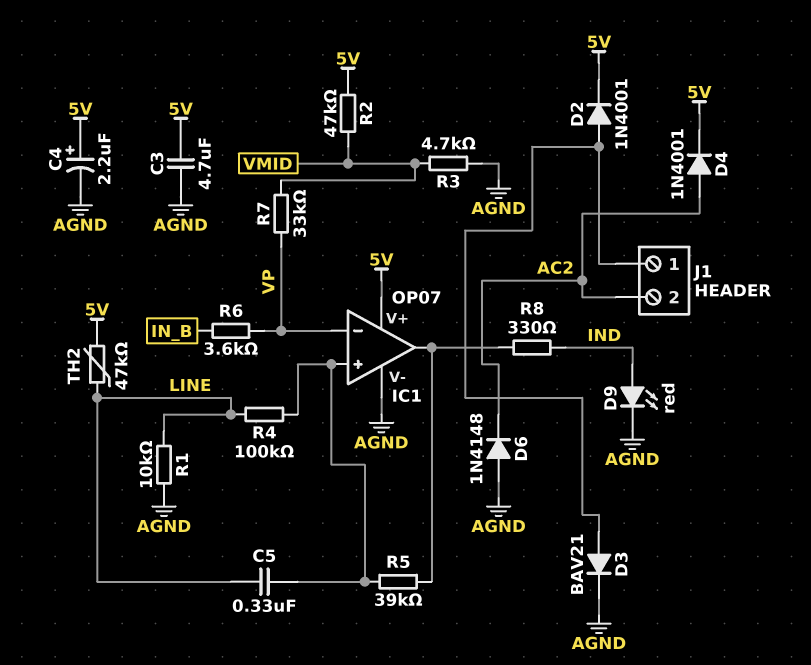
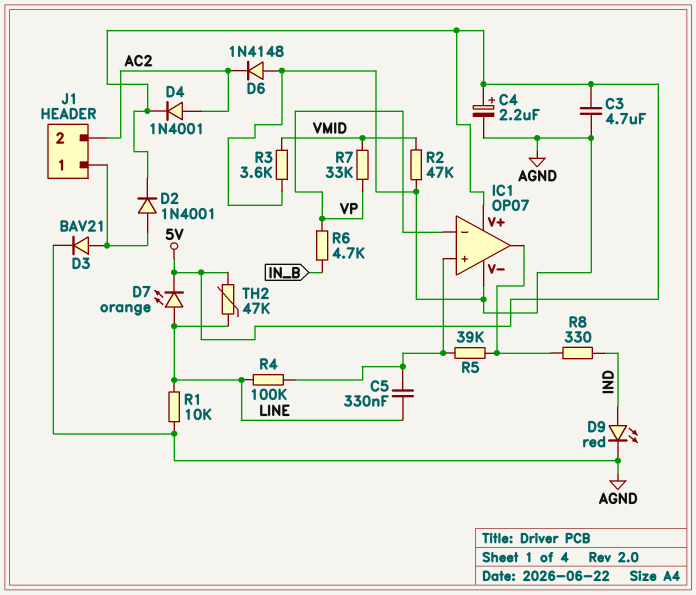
D7: none -> LED orange (A LINE, K 5V)
R2: 47k (5V, VMID) -> 47k (AGND, VMID)
R3: 4.7k (AGND, VMID) -> 3.6k (AGND, VMID)
R6: 3.6k (IN_B, VP) -> 4.7k (IN_B, VP)

